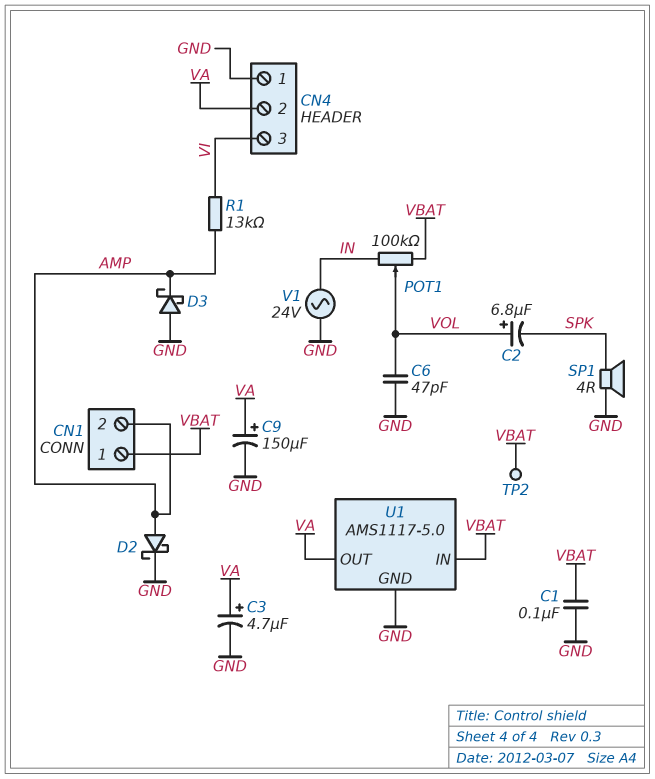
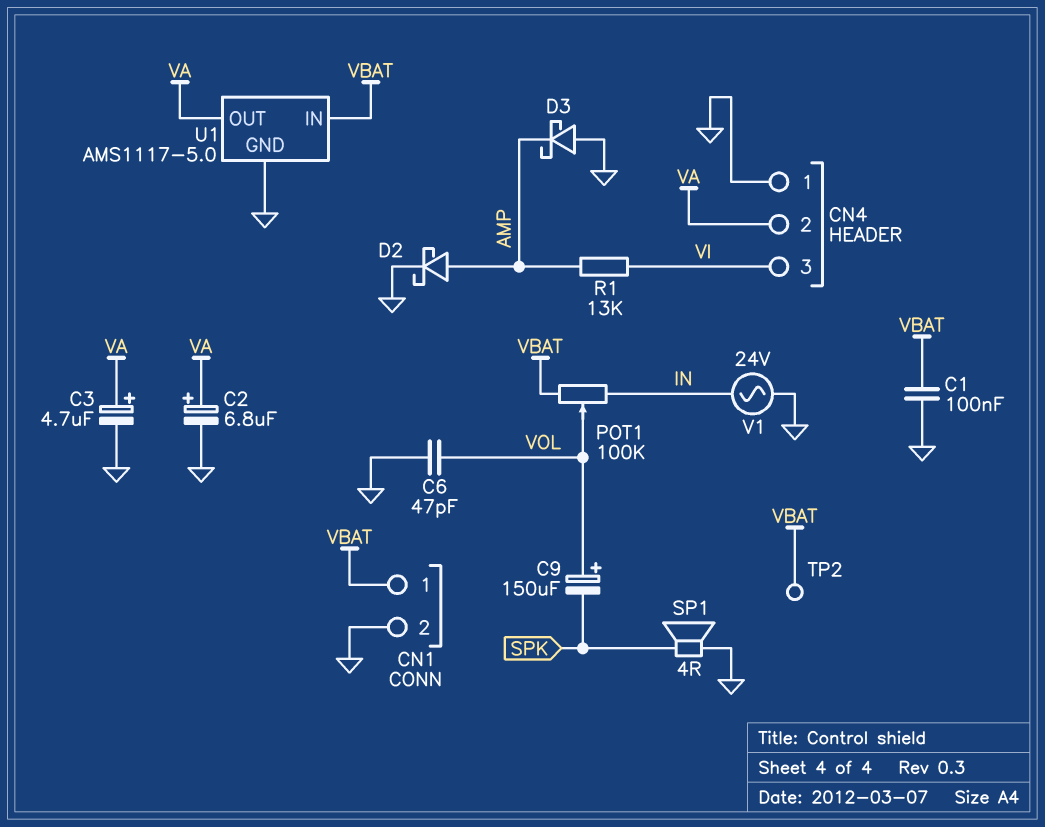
C2: 6.8uF (plus VOL, minus SPK) -> 6.8uF (plus VA, minus GND)
C9: 150uF (plus VA, minus GND) -> 150uF (plus VOL, minus SPK)
CN1 pin 2: AMP -> GND

